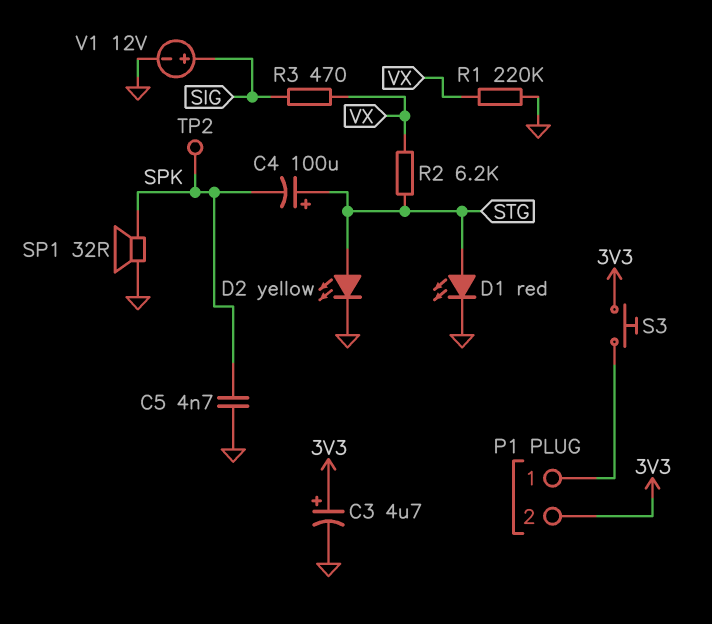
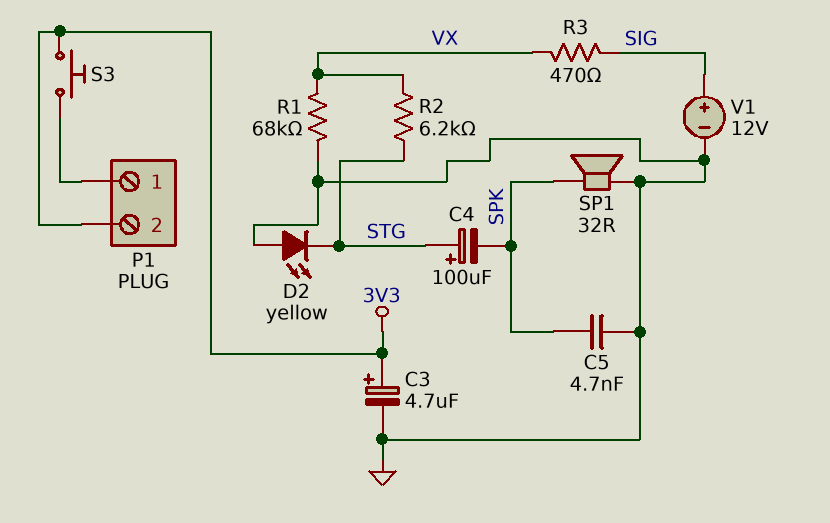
D1: LED red (A STG, K GND) -> none
D2: LED yellow (A STG, K GND) -> LED yellow (A GND, K STG)
R1: 220k (GND, VX) -> 68k (GND, VX)
TP2: test point (SPK) -> none

